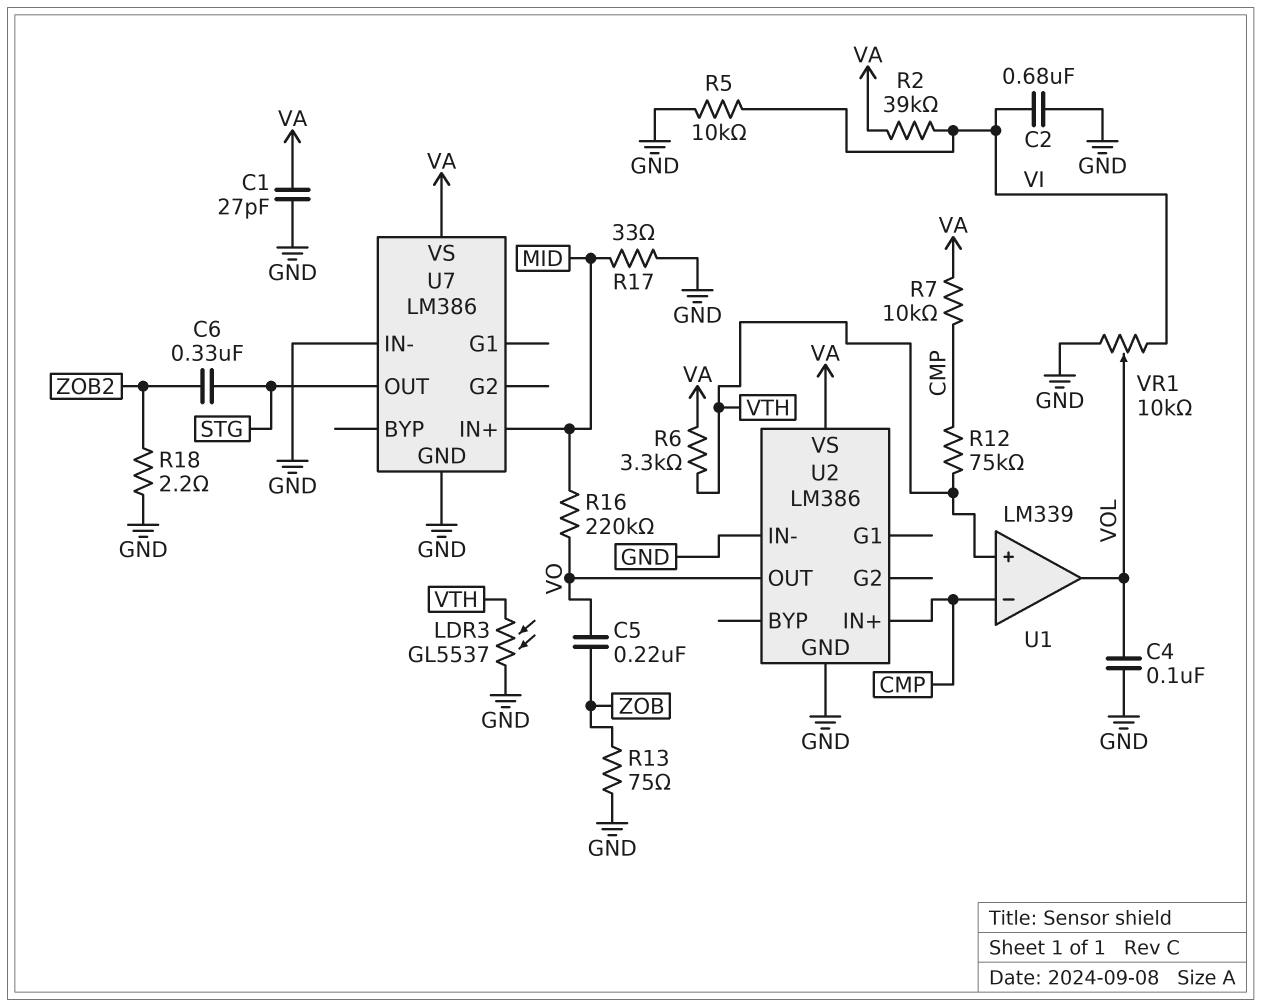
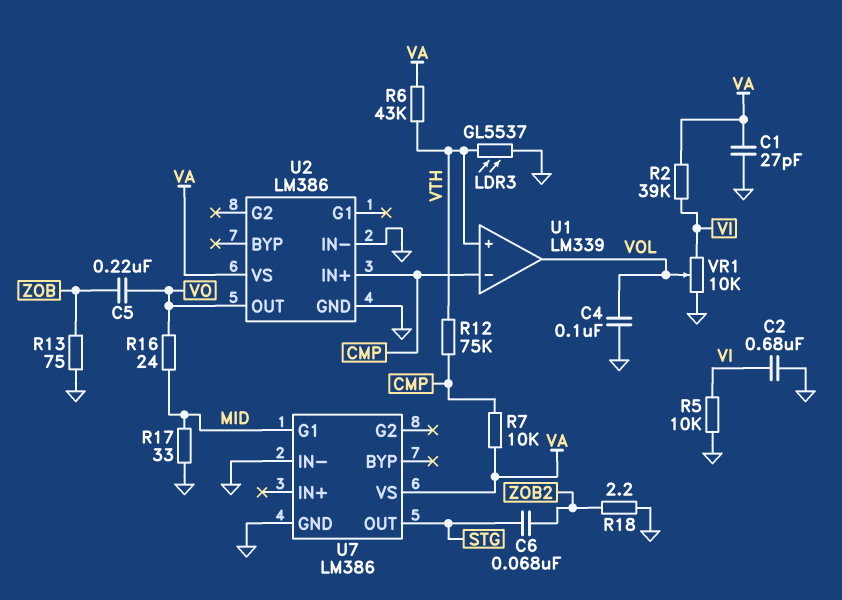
C6: 330nF (STG, ZOB2) -> 68nF (STG, ZOB2)
R6: 3.3k (VA, VTH) -> 43k (VA, VTH)
R16: 220k (MID, VO) -> 24 (MID, VO)
U7 pin G1: none -> MID
U7 pin IN+: MID -> none

